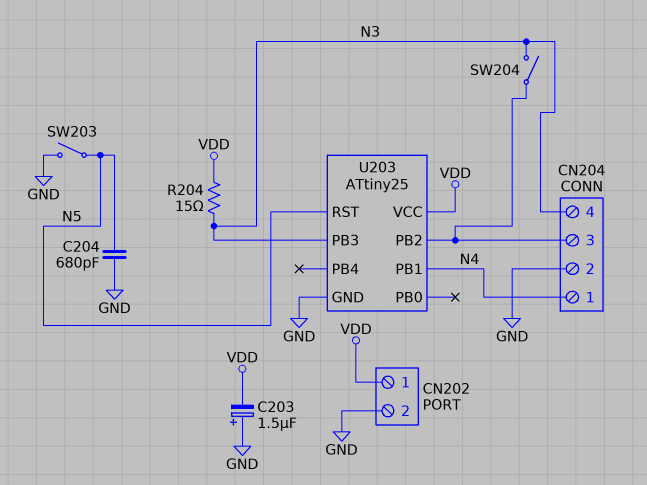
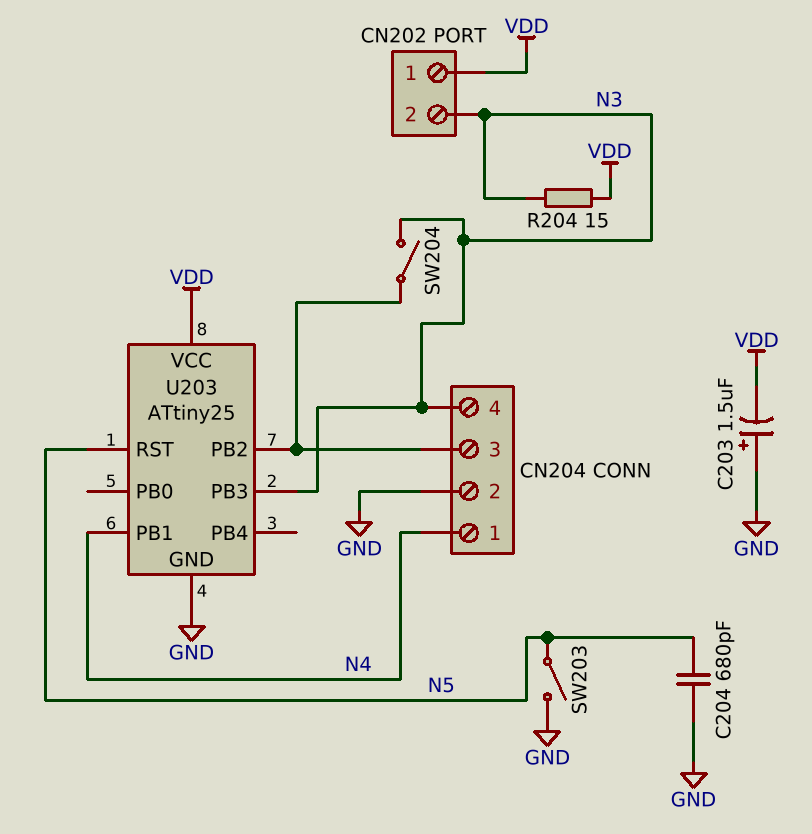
CN202 pin 2: GND -> N3

